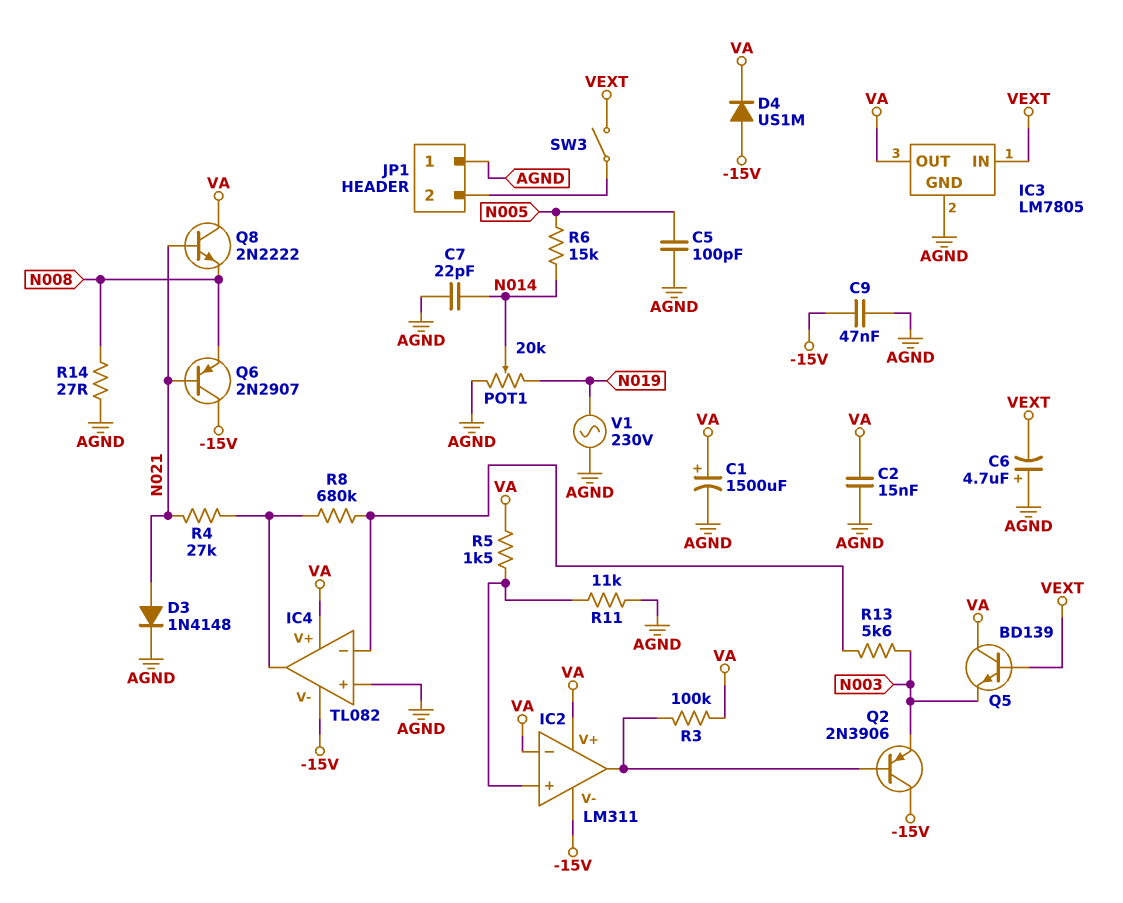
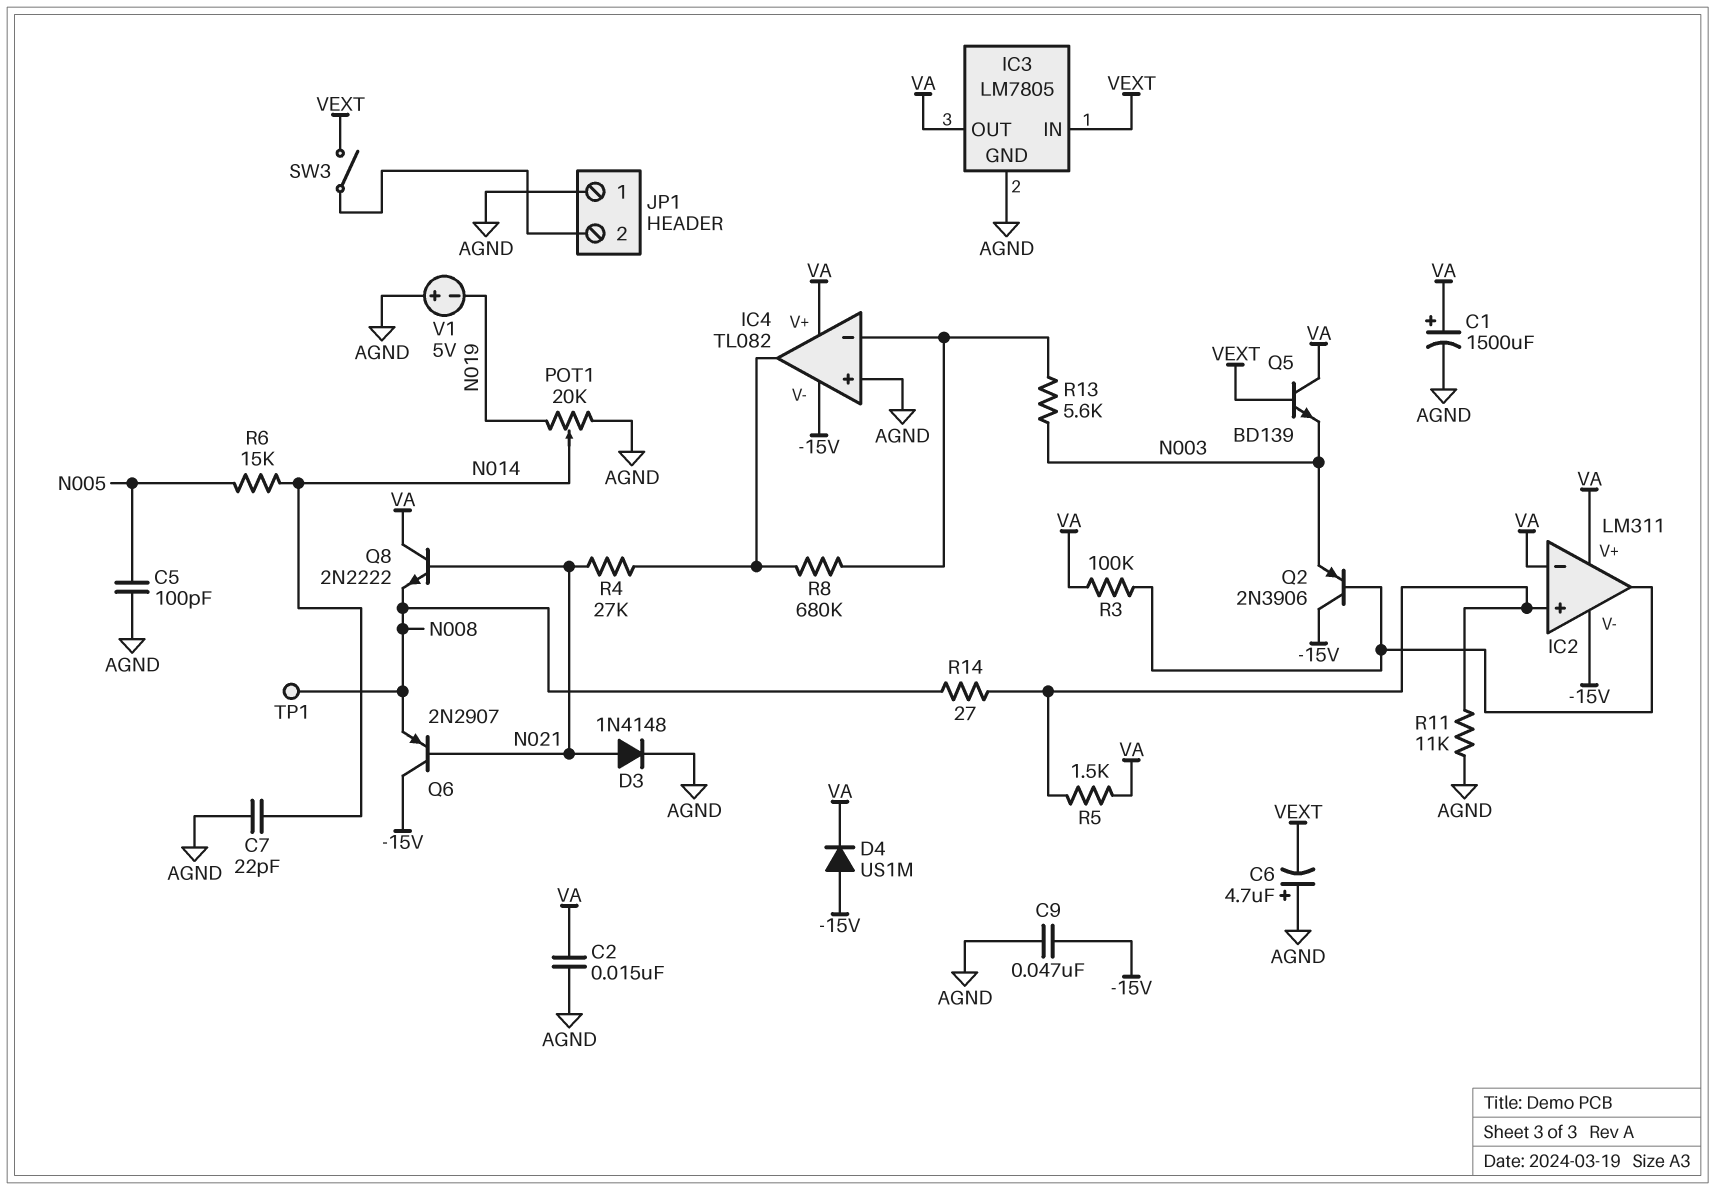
R14: 27 (AGND, N008) -> 27 (IC2/in+, N008)
TP1: none -> test point (N008)
V1: AC 230V (AGND, N019) -> 5V (plus AGND, minus N019)

